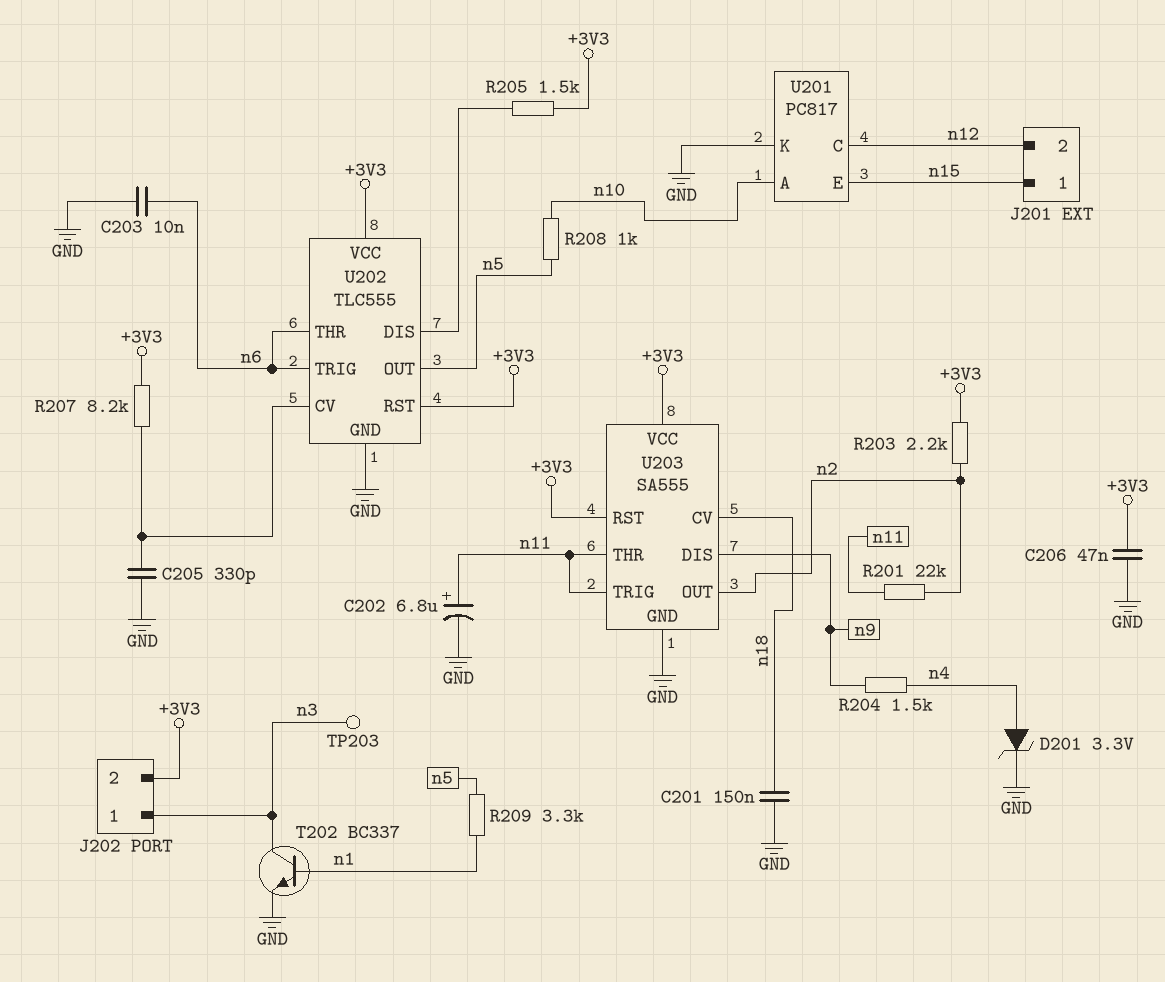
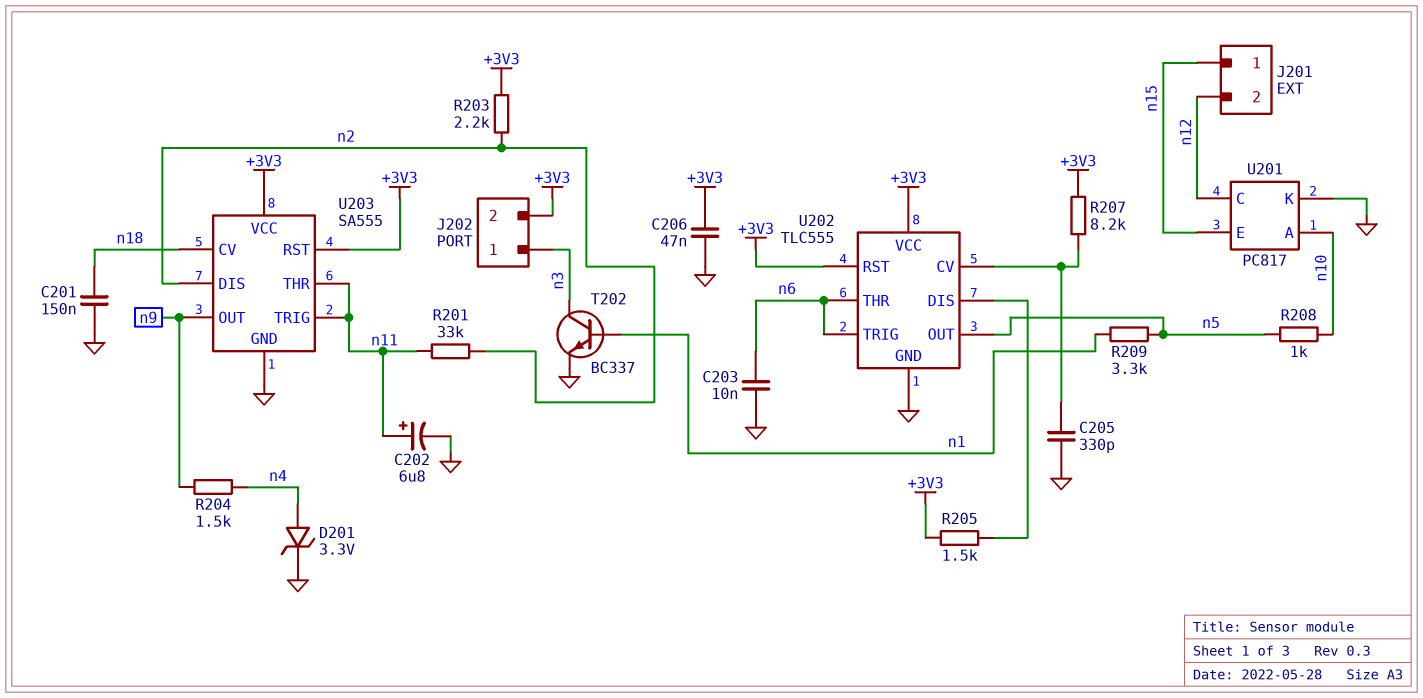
R201: 22k (n2, n11) -> 33k (n2, n11)
TP203: test point (n3) -> none
U203 pin DIS: n9 -> n2
U203 pin OUT: n2 -> n9

